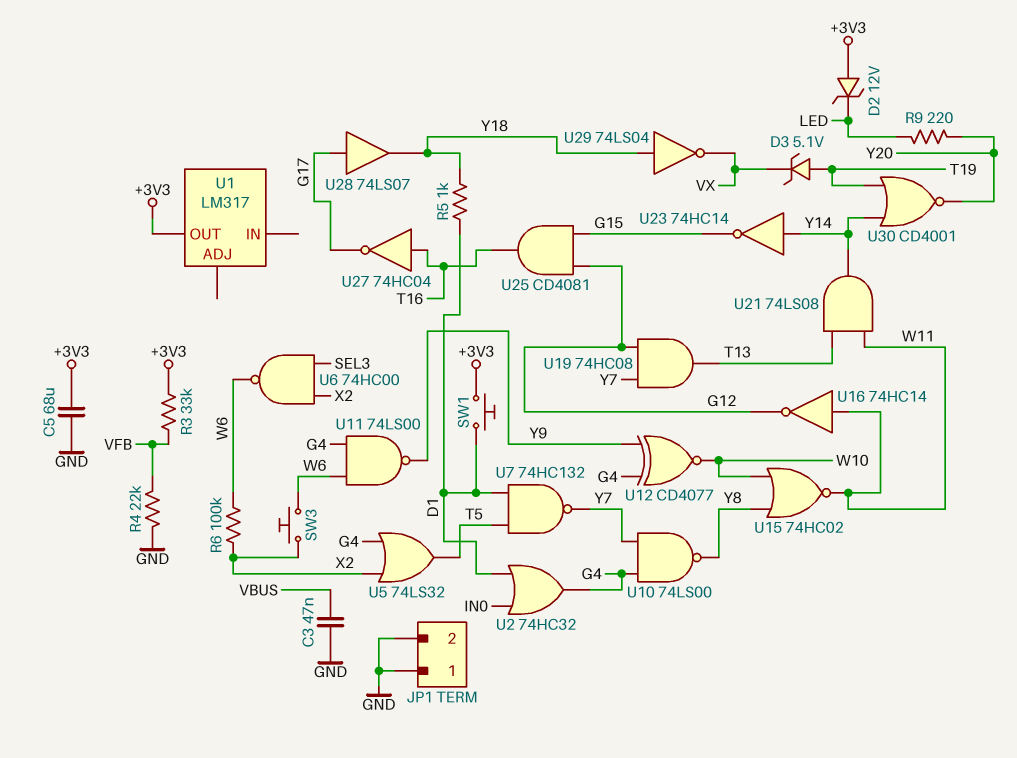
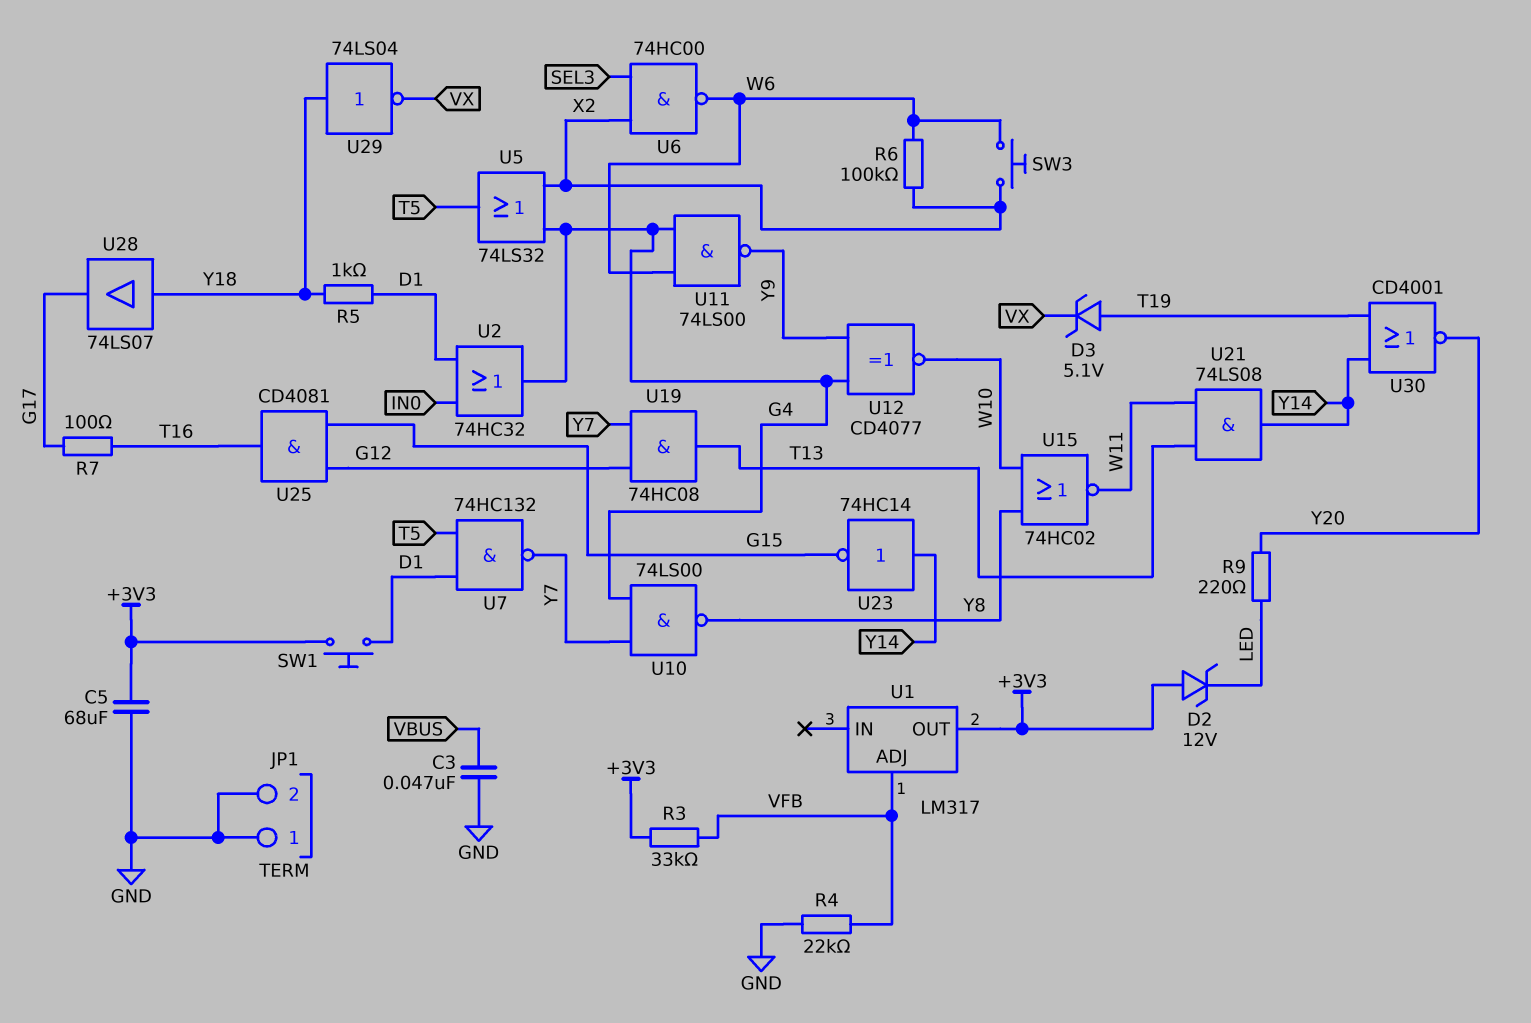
R7: none -> 100 (G17, T16)
U1 pin ADJ: none -> VFB
U16: NOT 74HC14 (in W11, out G12) -> none
U27: NOT 74HC04 (in T16, out G17) -> none
U28: buffer 74LS07 (in G17, out Y18) -> buffer 74LS07 (in Y18, out G17)

